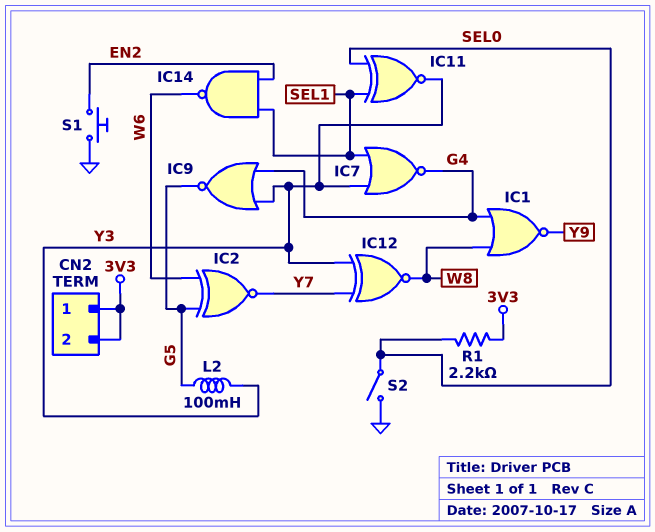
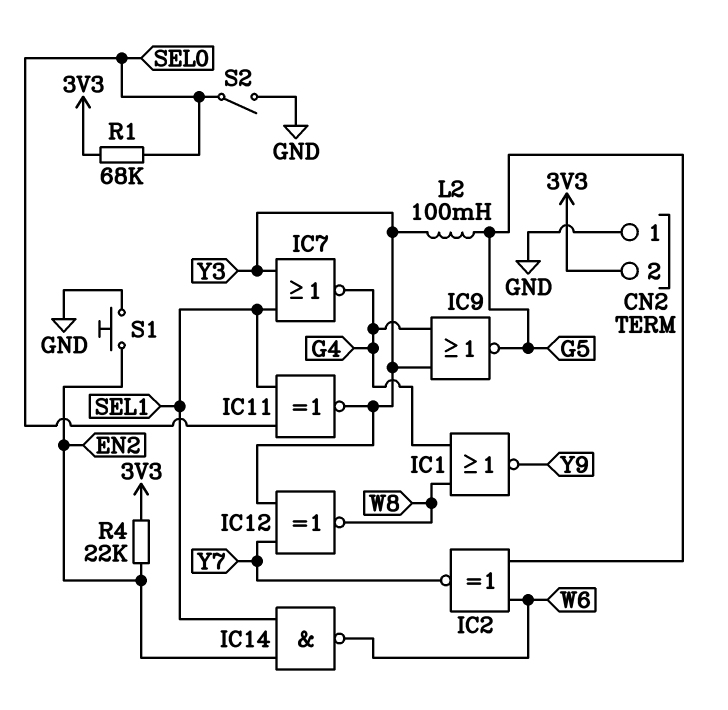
CN2 pin 1: 3V3 -> GND
R1: 2.2k (3V3, SEL0) -> 68k (3V3, SEL0)
R4: none -> 22k (3V3, EN2)

